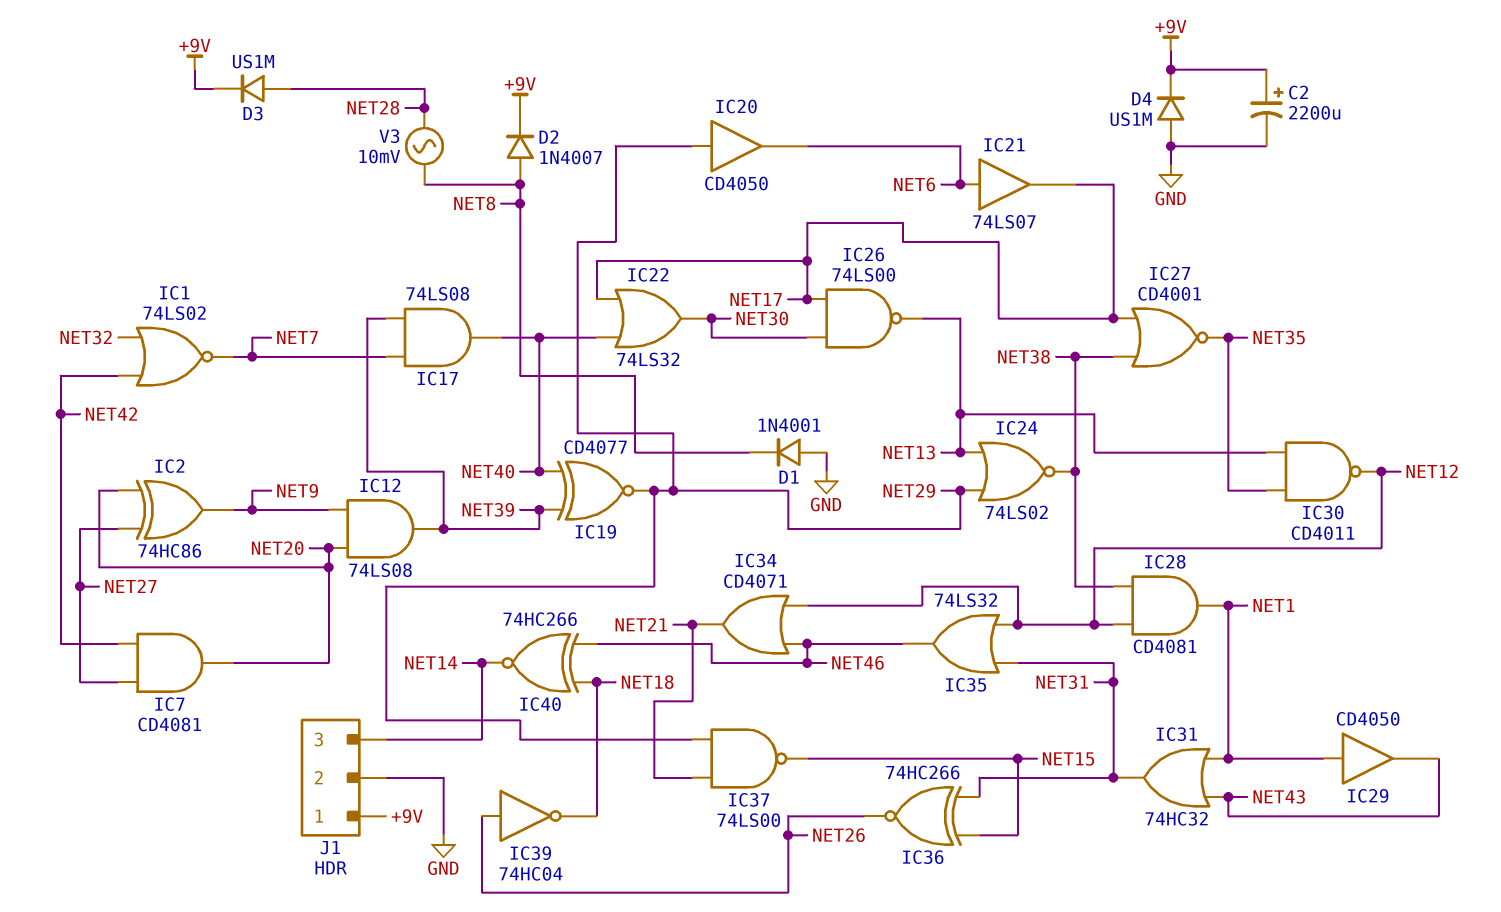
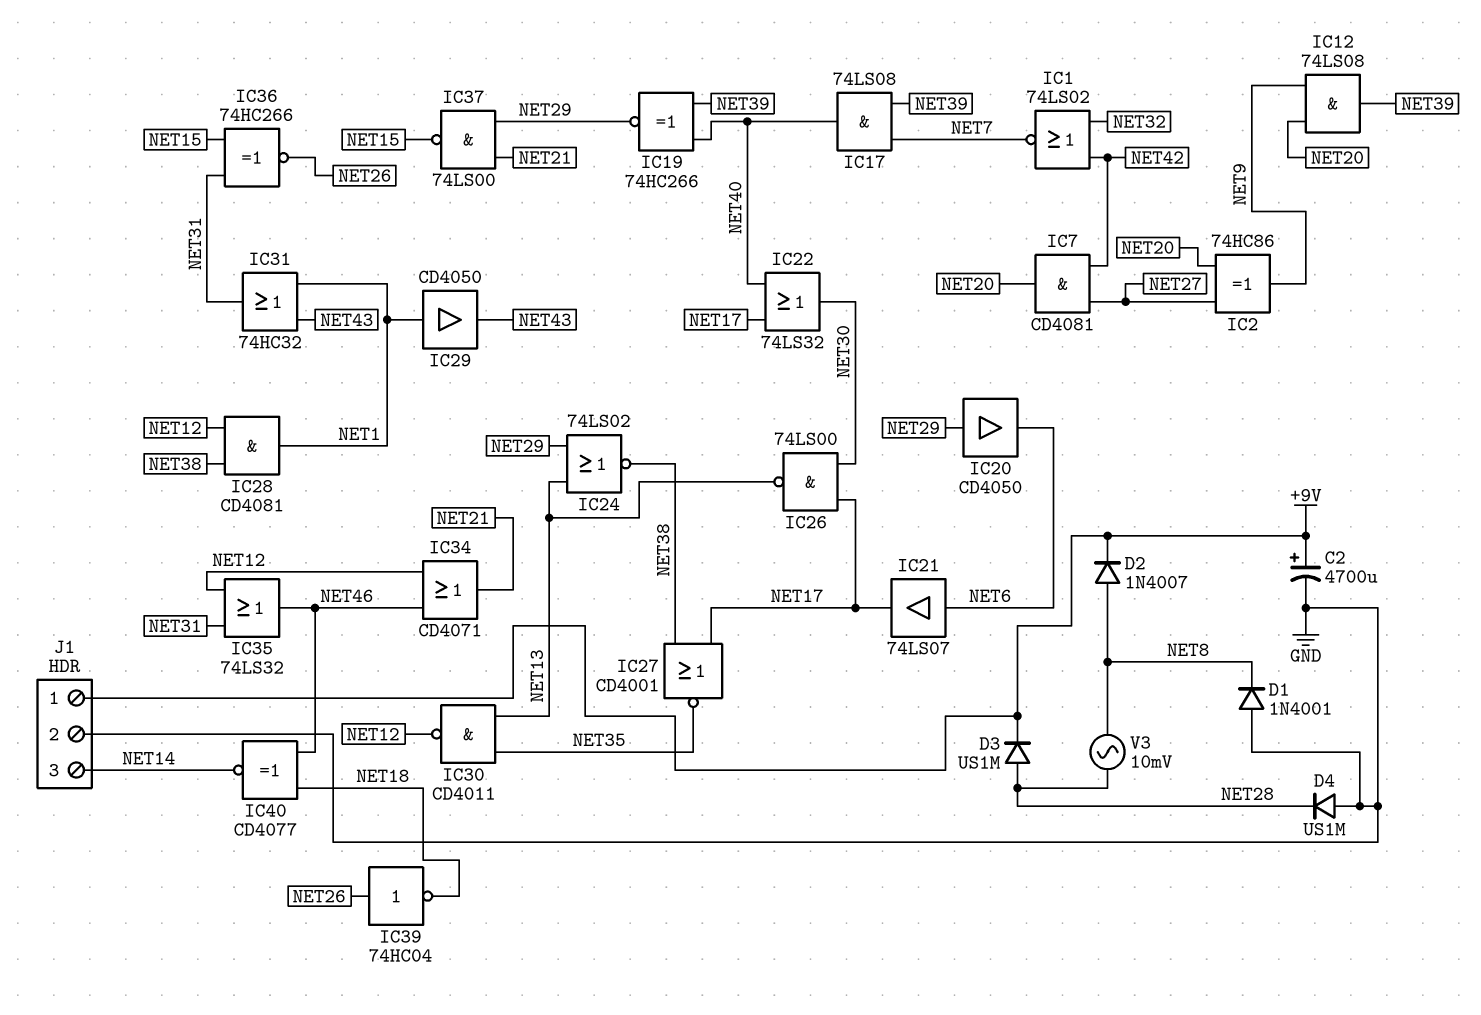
C2: 2200uF (plus +9V, minus GND) -> 4700uF (plus +9V, minus GND)
D4: diode US1M (A GND, K +9V) -> diode US1M (A GND, K NET28)
IC19: XNOR CD4077 (in NET39, in NET40, out NET29) -> XNOR 74HC266 (in NET39, in NET40, out NET29)
IC40: XNOR 74HC266 (in NET18, in NET46, out NET14) -> XNOR CD4077 (in NET18, in NET46, out NET14)

